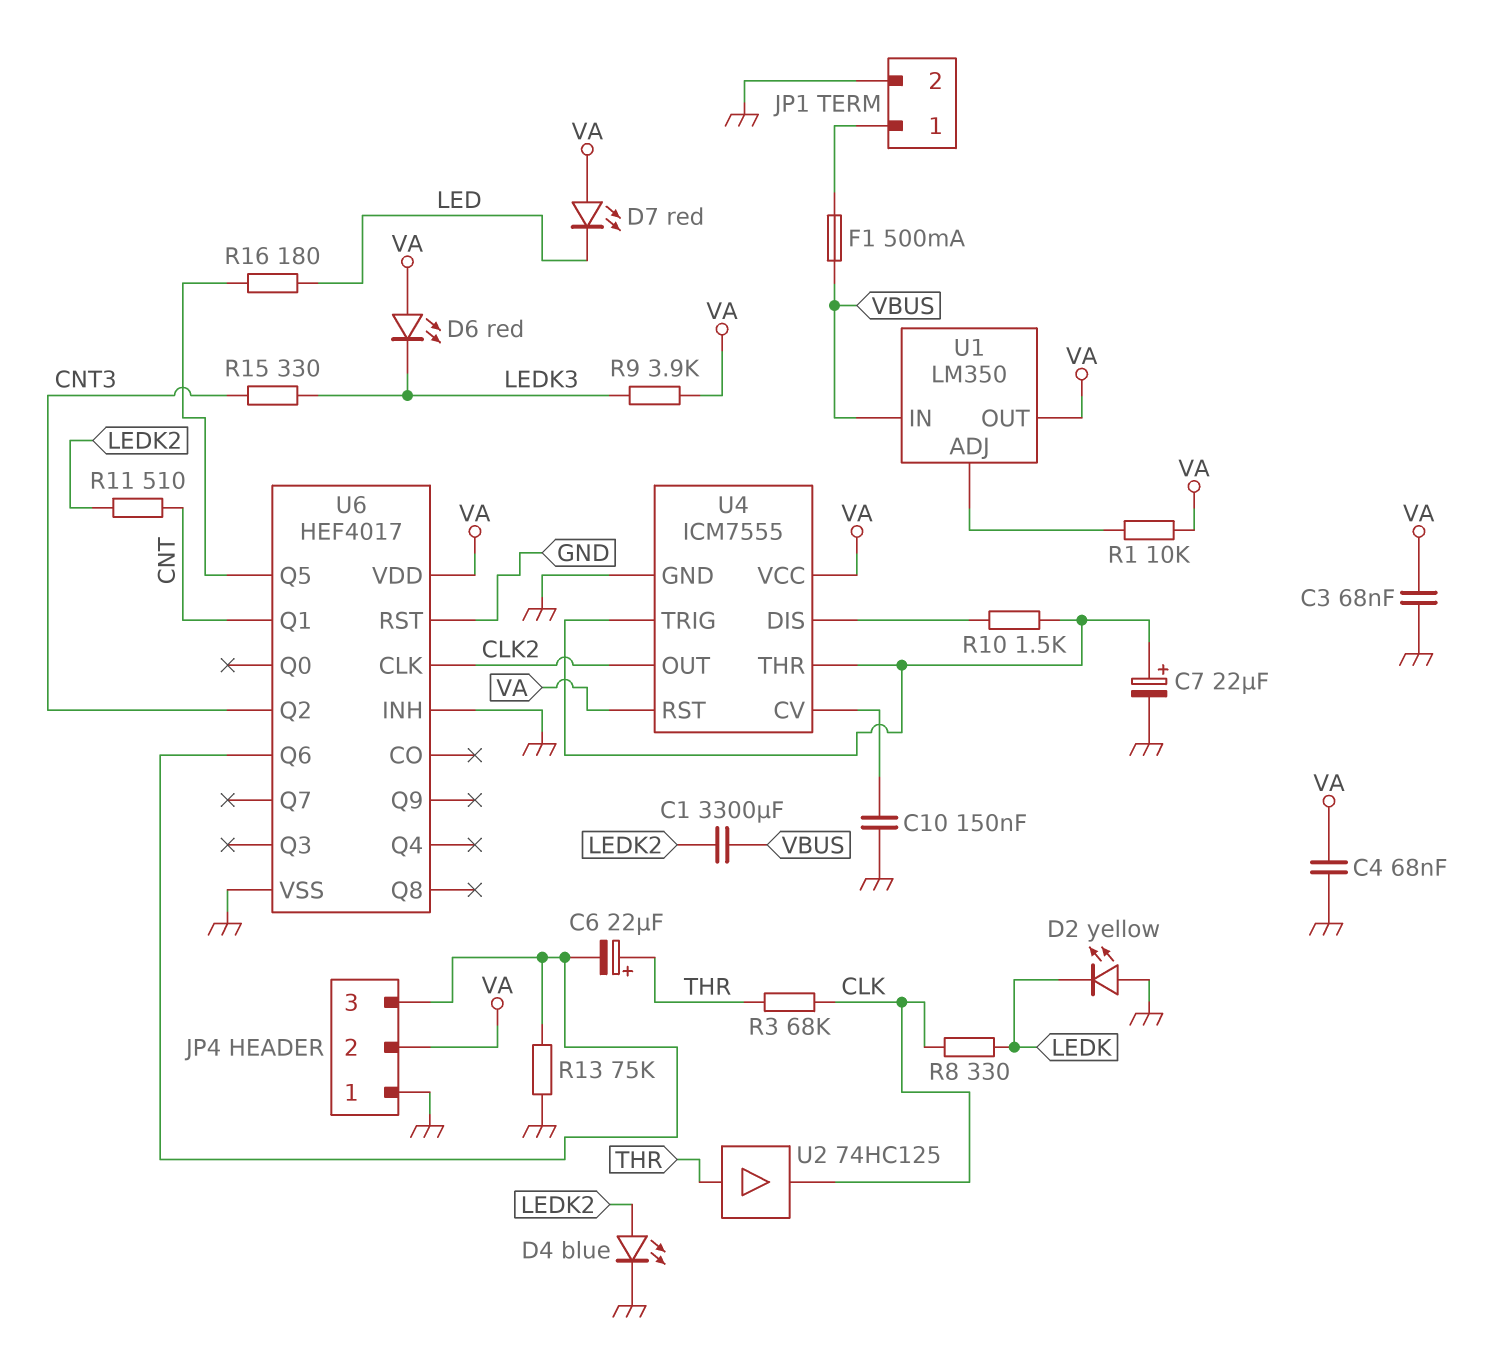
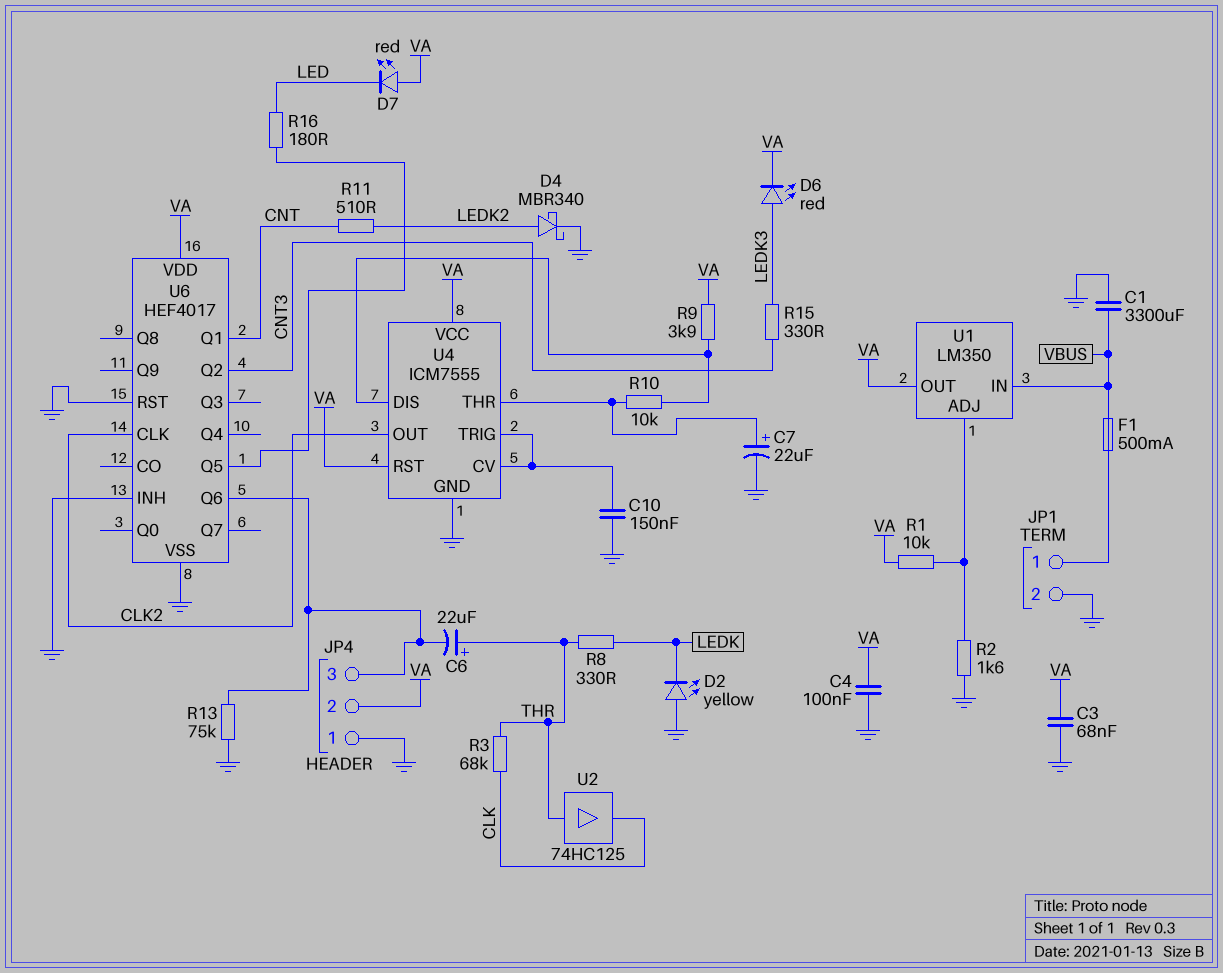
C1: 3300uF (LEDK2, VBUS) -> 3300uF (GND, VBUS)
C4: 68nF (GND, VA) -> 100nF (GND, VA)
D4: LED blue (A LEDK2, K GND) -> schottky MBR340 (A LEDK2, K GND)
D6: LED red (A VA, K LEDK3) -> LED red (A LEDK3, K VA)
R2: none -> 1.6k (GND, U1/ADJ)
R8: 330 (CLK, LEDK) -> 330 (LEDK, THR)
R9: 3.9k (LEDK3, VA) -> 3.9k (U4/DIS, VA)
R10: 1.5k (U4/DIS, U4/THR) -> 10k (U4/DIS, U4/THR)
U4 pin TRIG: U4/THR -> U4/CV

